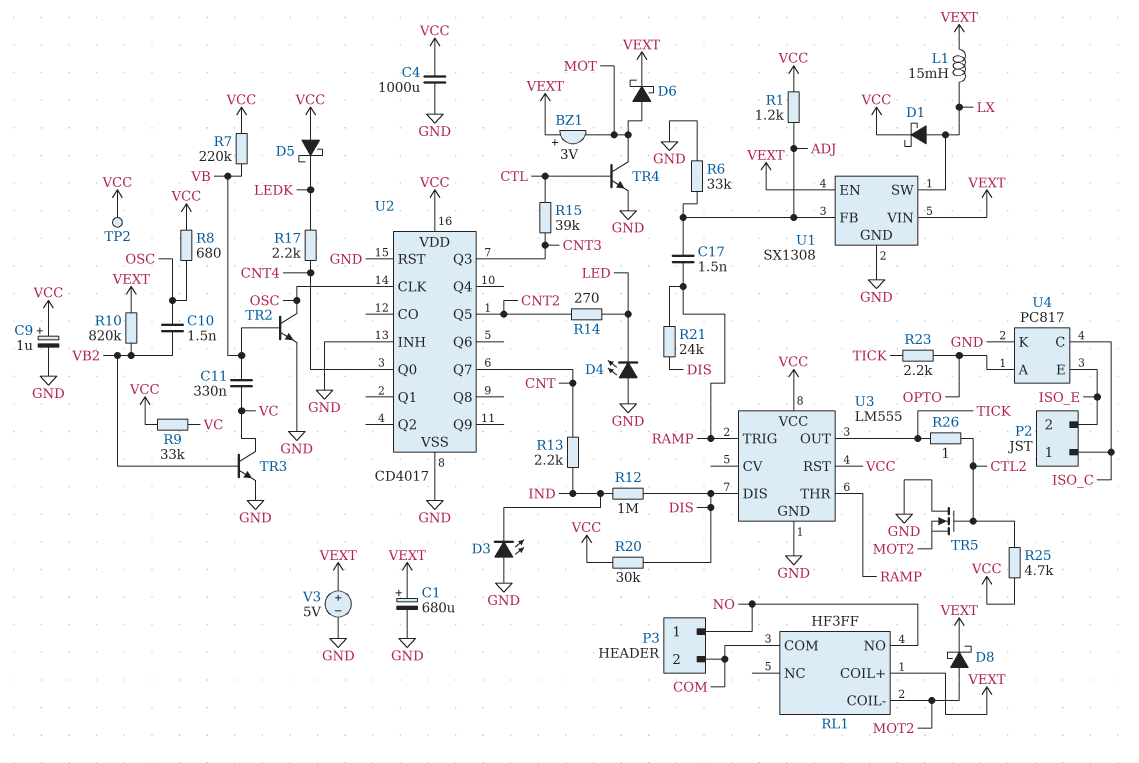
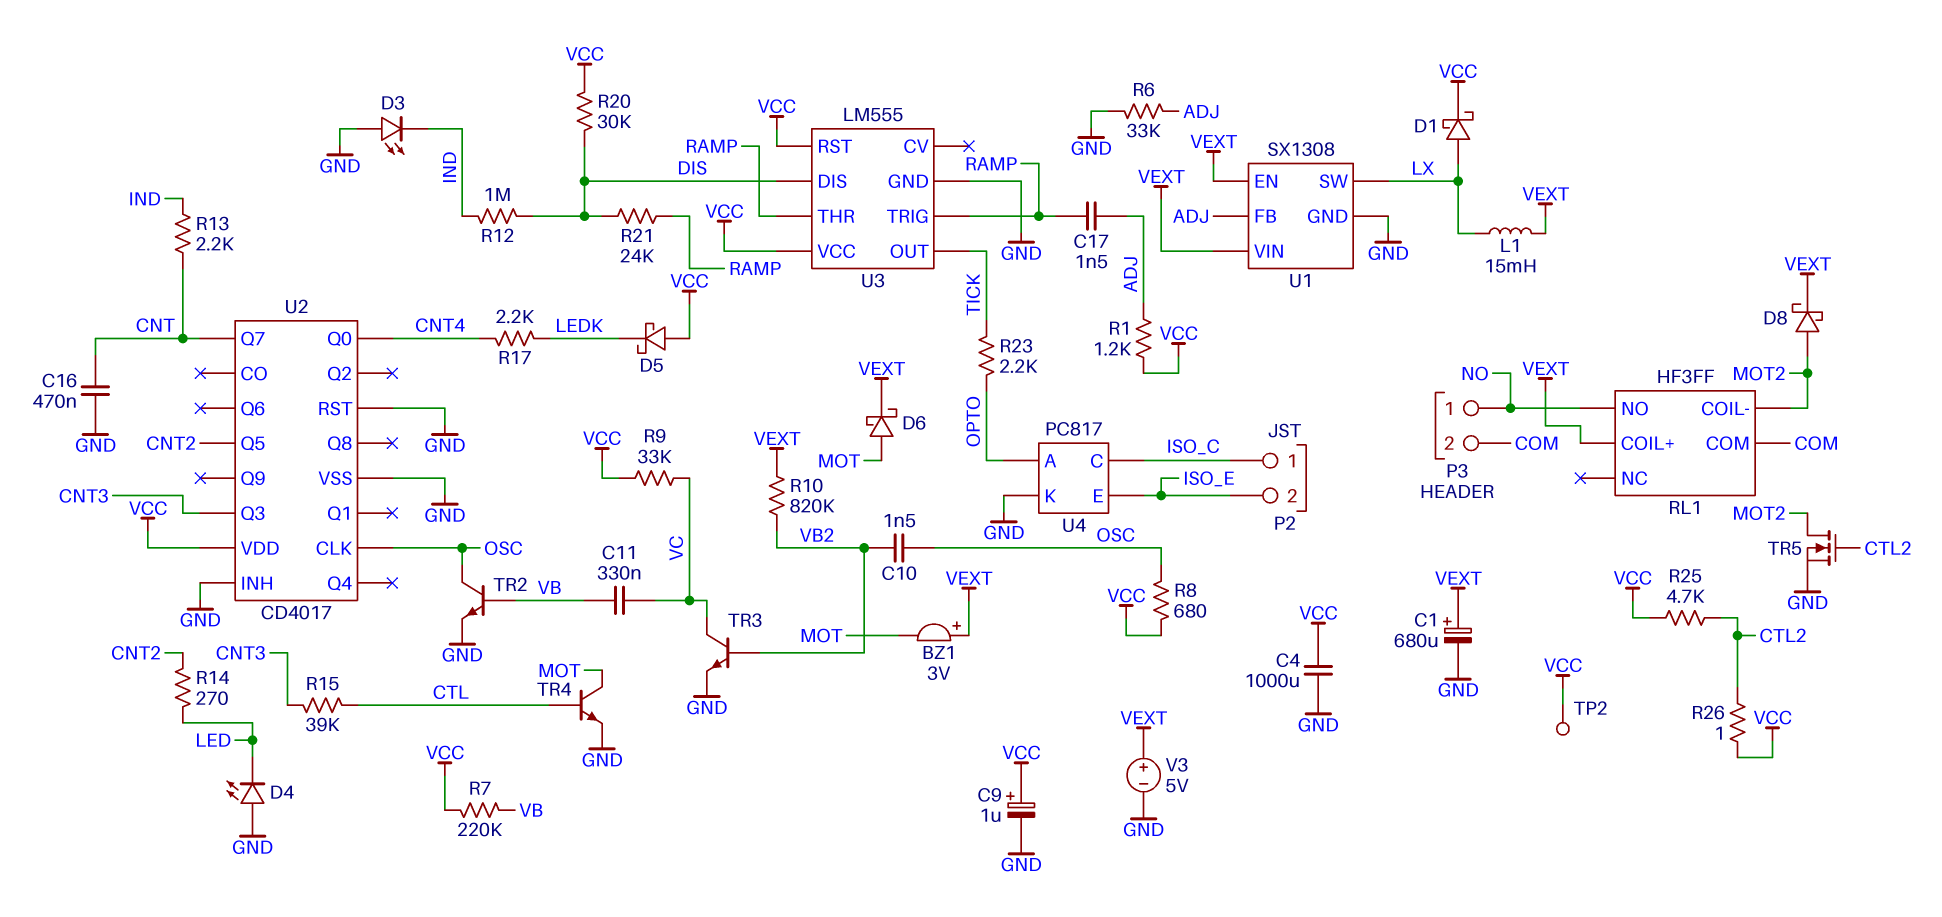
C16: none -> 470nF (CNT, GND)
R26: 1 (CTL2, TICK) -> 1 (CTL2, VCC)
TR5: NMOS (G CTL2, D GND, S MOT2) -> NMOS (G CTL2, D MOT2, S GND)

